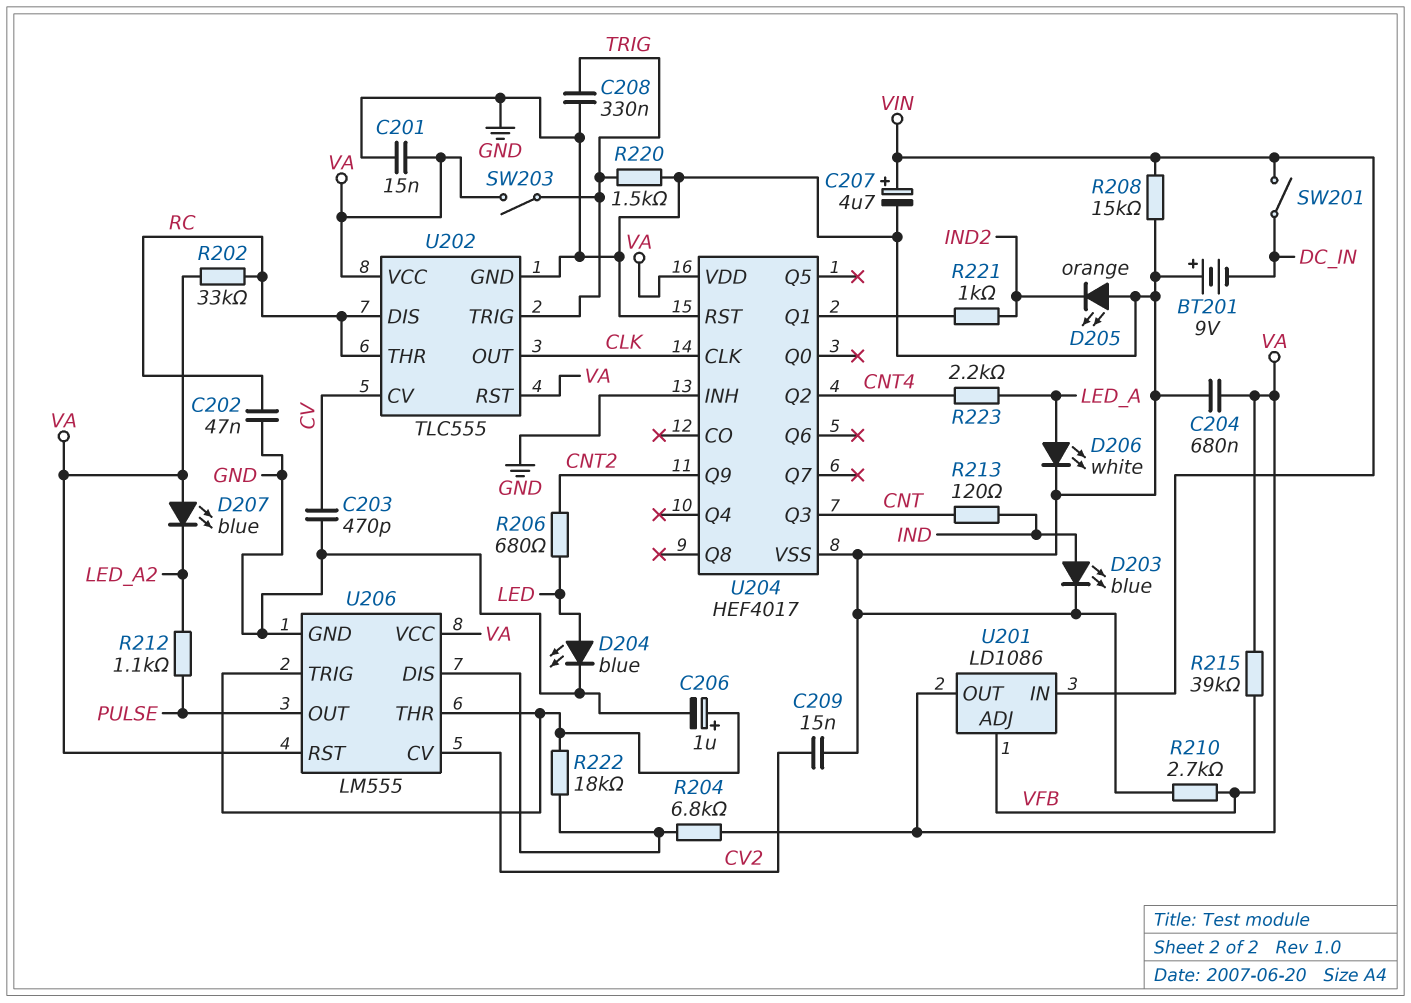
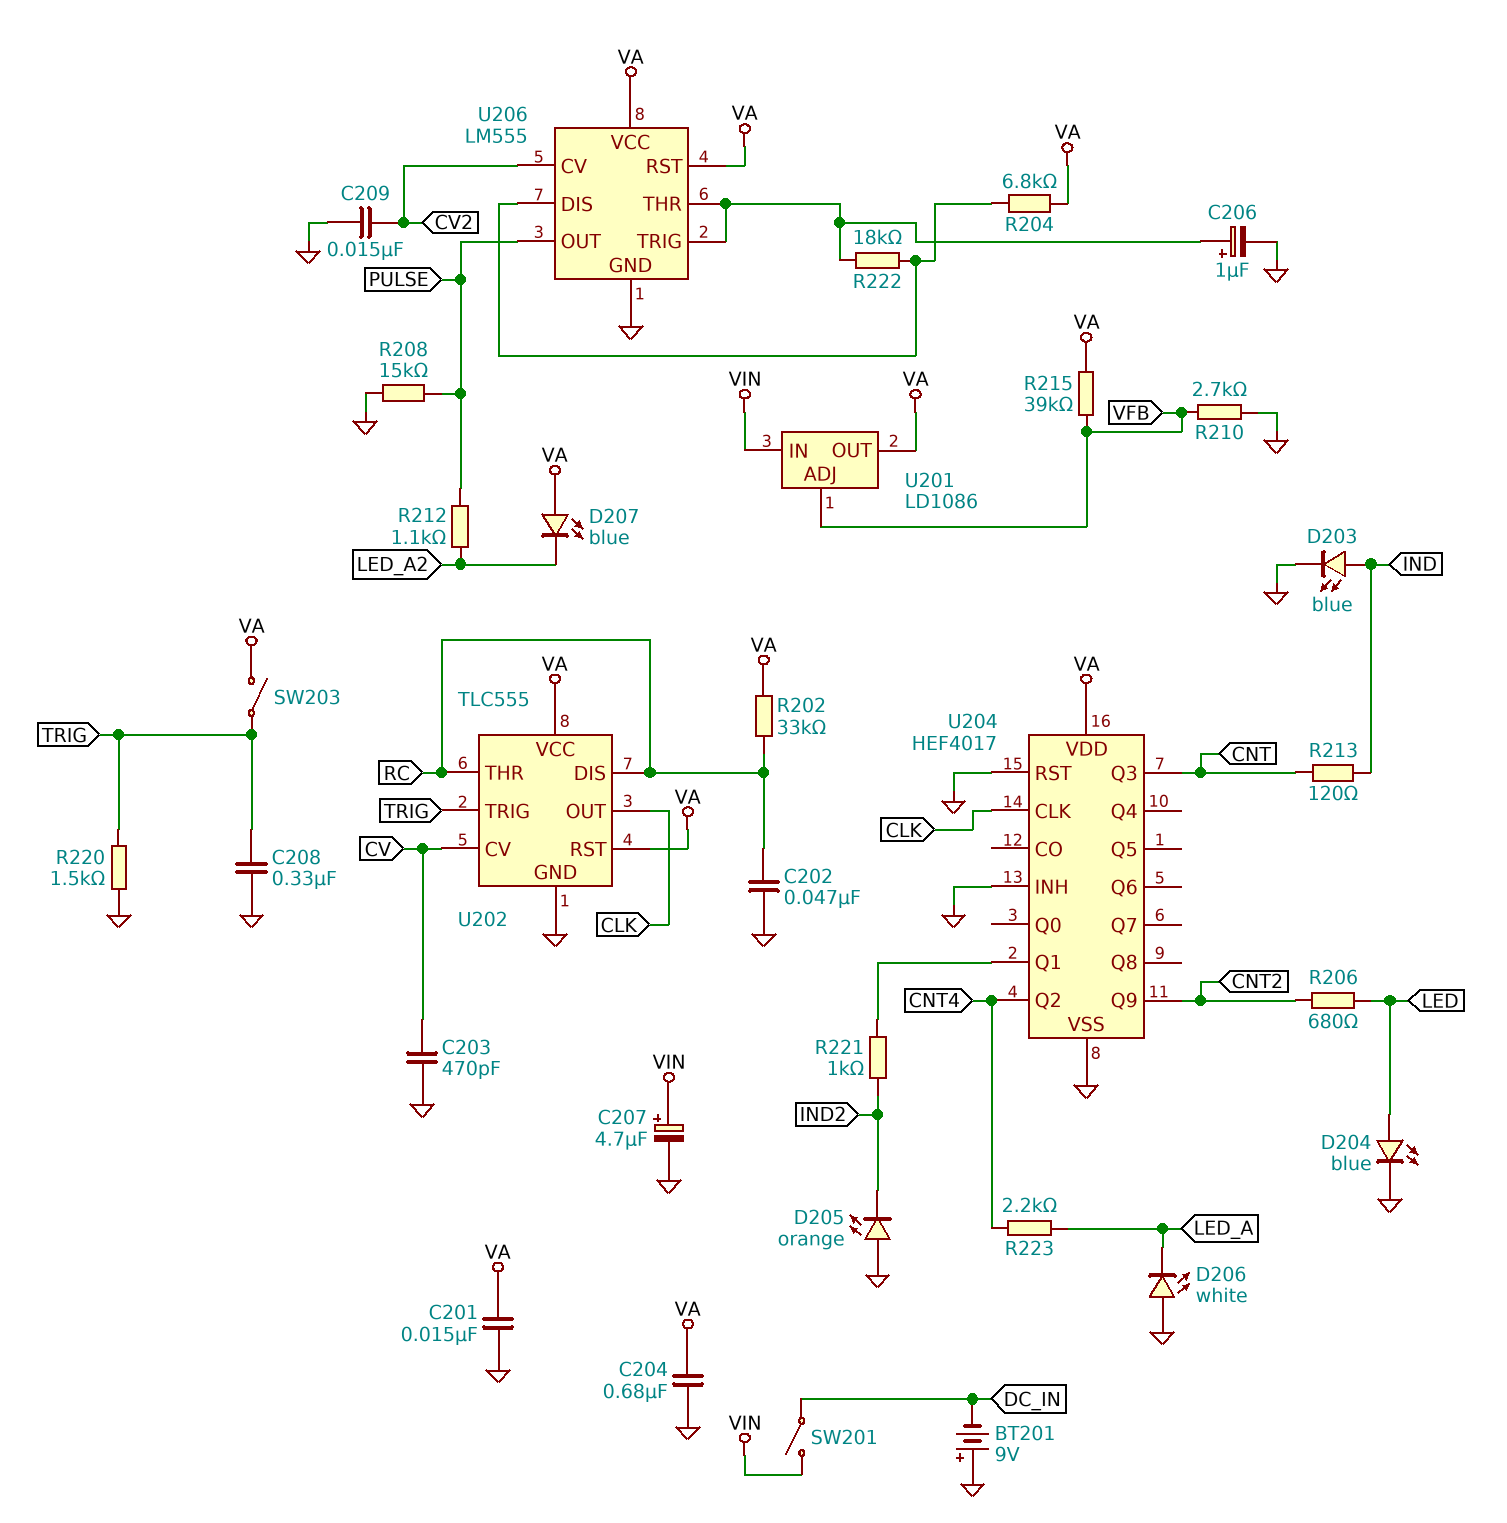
D206: LED white (A LED_A, K GND) -> LED white (A GND, K LED_A)
R208: 15k (GND, VIN) -> 15k (GND, PULSE)

